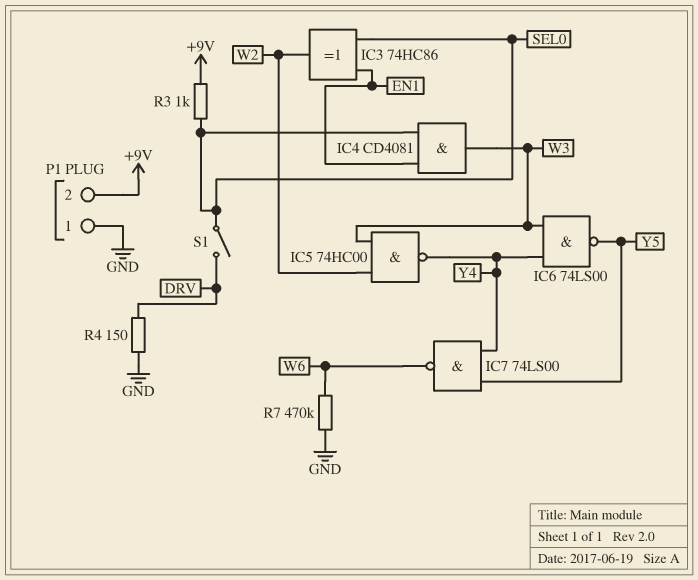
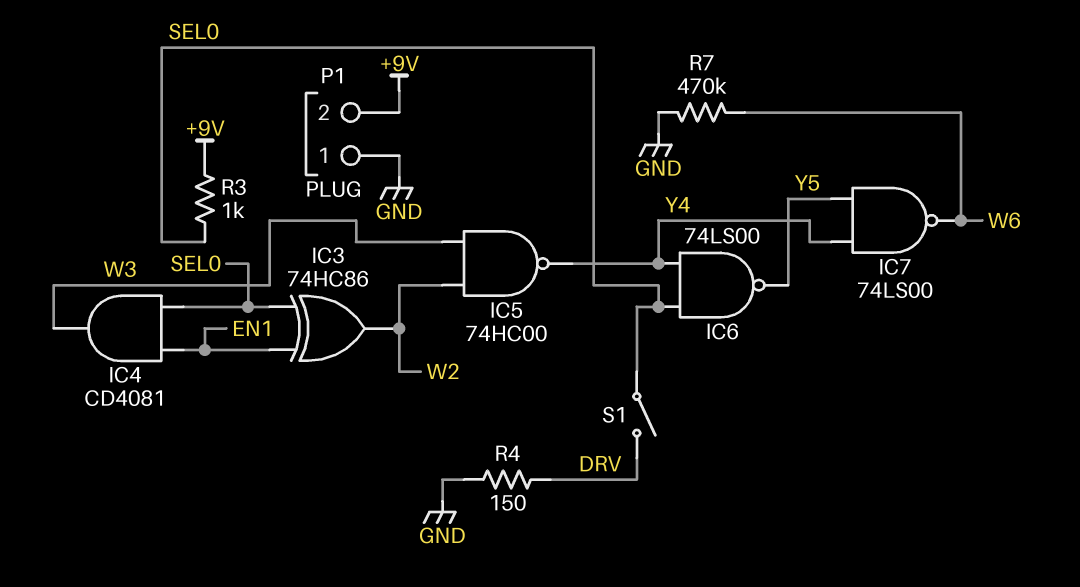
IC6: NAND 74LS00 (in W3, in Y4, out Y5) -> NAND 74LS00 (in SEL0, in Y4, out Y5)

